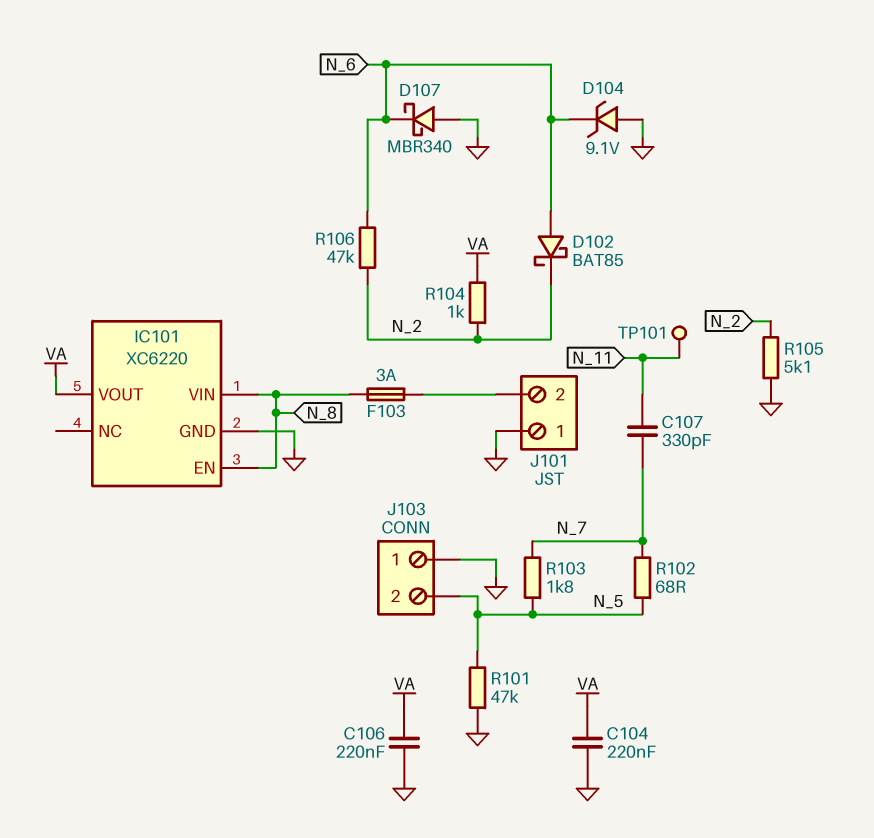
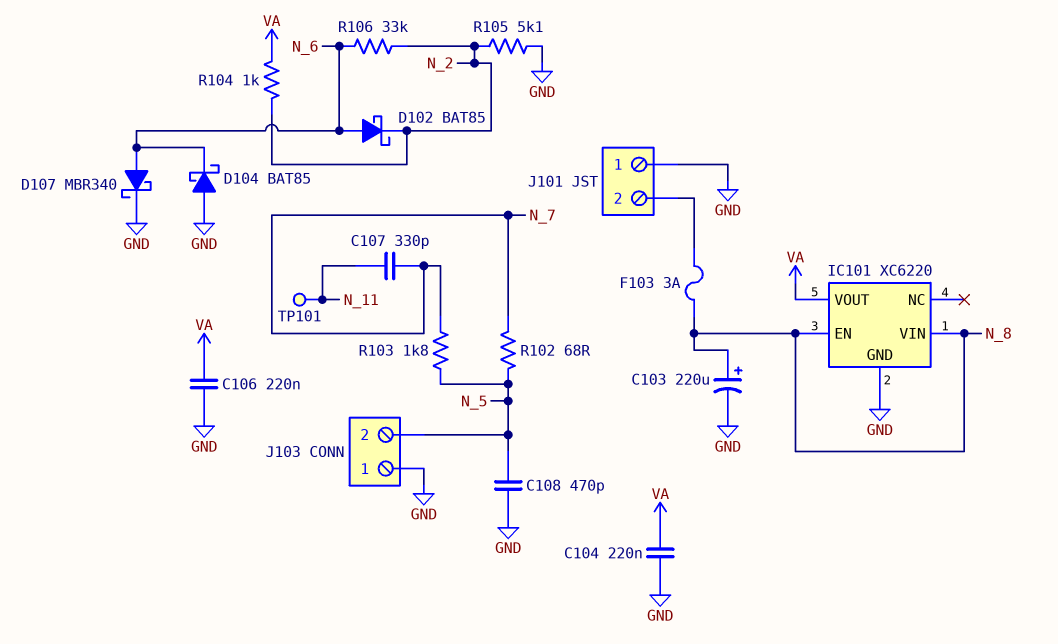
C103: none -> 220uF (plus N_8, minus GND)
C108: none -> 470pF (GND, N_5)
D104: zener 9.1V (A GND, K N_6) -> schottky BAT85 (A GND, K N_6)
D107: schottky MBR340 (A GND, K N_6) -> schottky MBR340 (A N_6, K GND)
R101: 47k (GND, N_5) -> none
R106: 47k (N_2, N_6) -> 33k (N_2, N_6)

